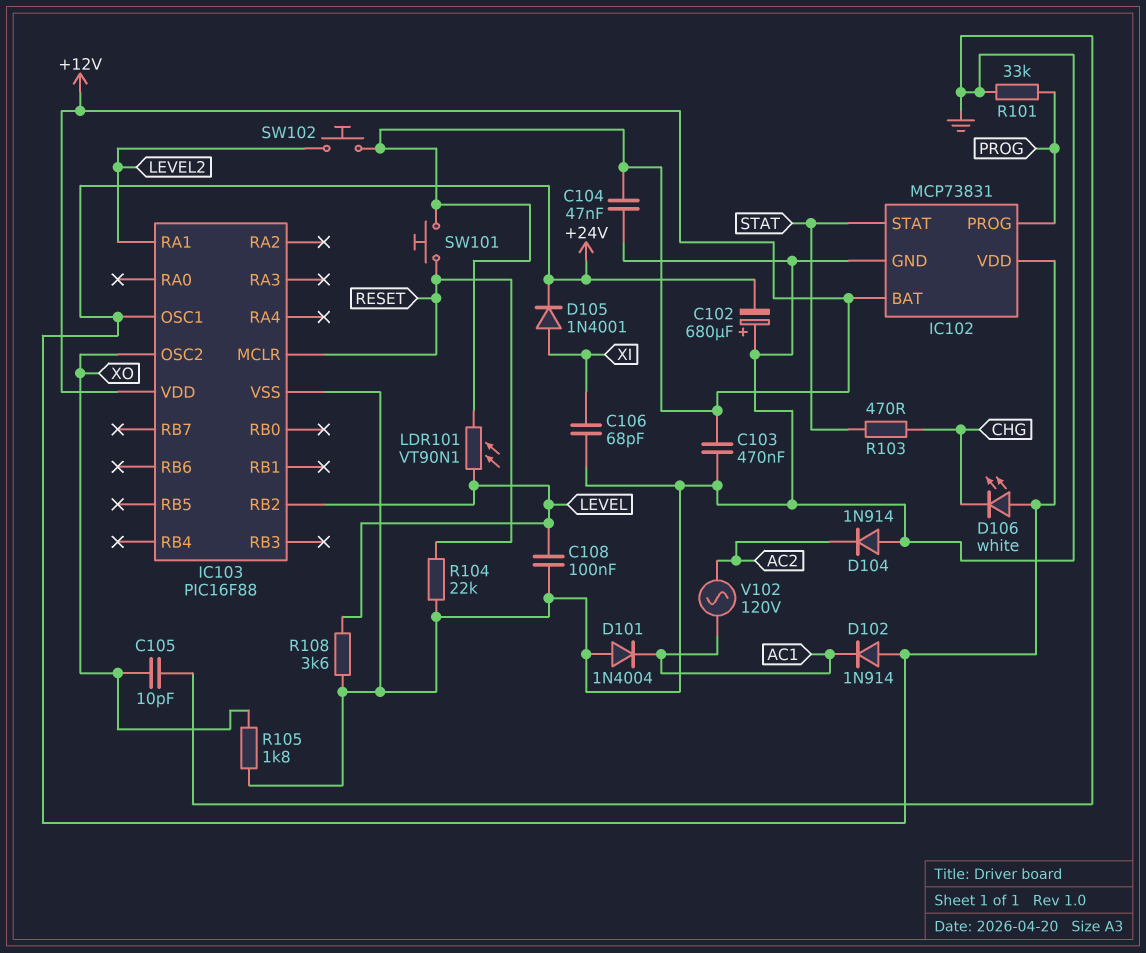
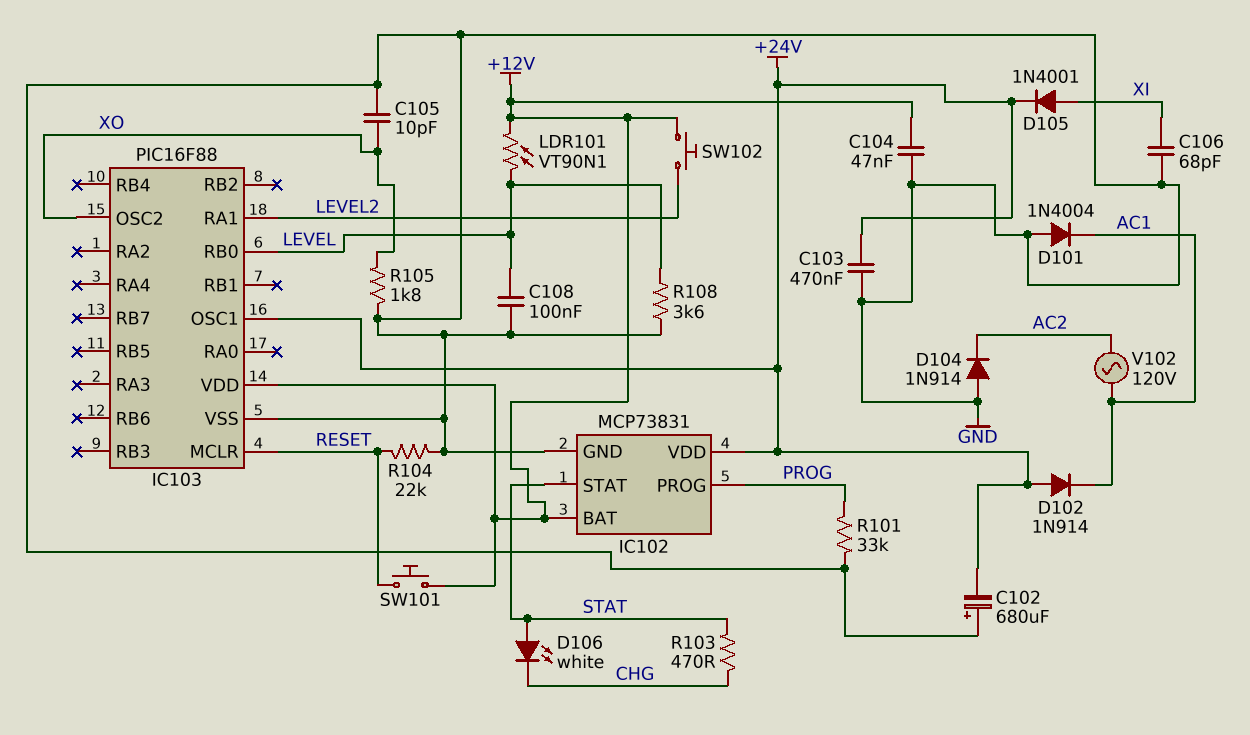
C103: 470nF (+12V, GND) -> 470nF (+24V, GND)
D106: LED white (A +24V, K CHG) -> LED white (A STAT, K CHG)
IC103 pin RB0: none -> LEVEL
IC103 pin RB2: LEVEL -> none

